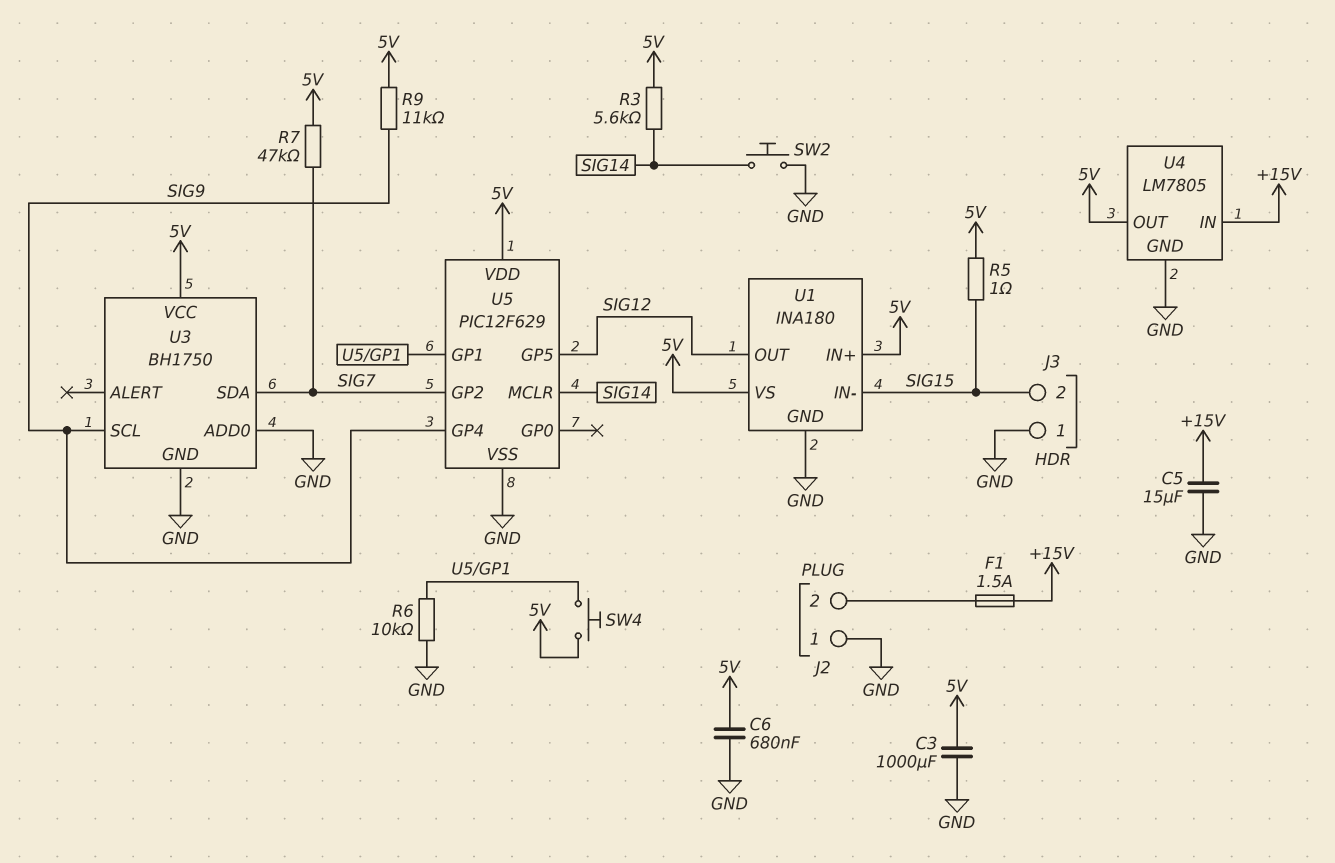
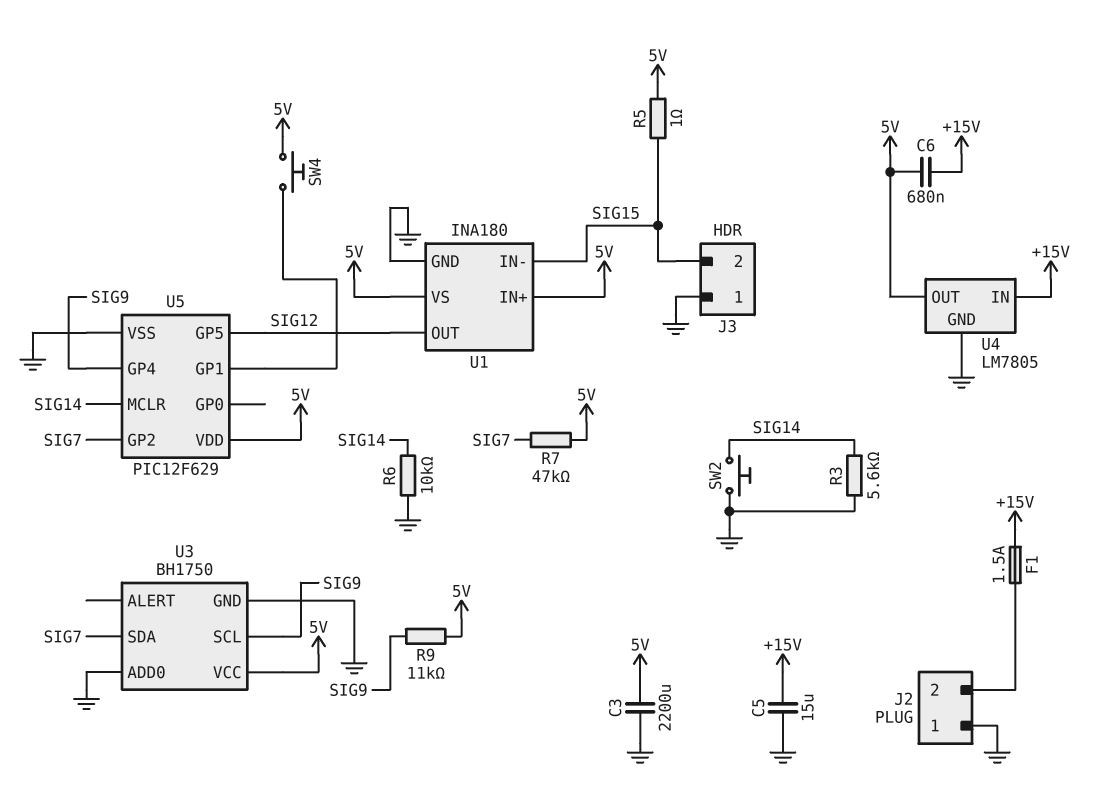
C3: 1000uF (5V, GND) -> 2200uF (5V, GND)
C6: 680nF (5V, GND) -> 680nF (+15V, 5V)
R3: 5.6k (5V, SIG14) -> 5.6k (GND, SIG14)
R6: 10k (GND, U5/GP1) -> 10k (GND, SIG14)

